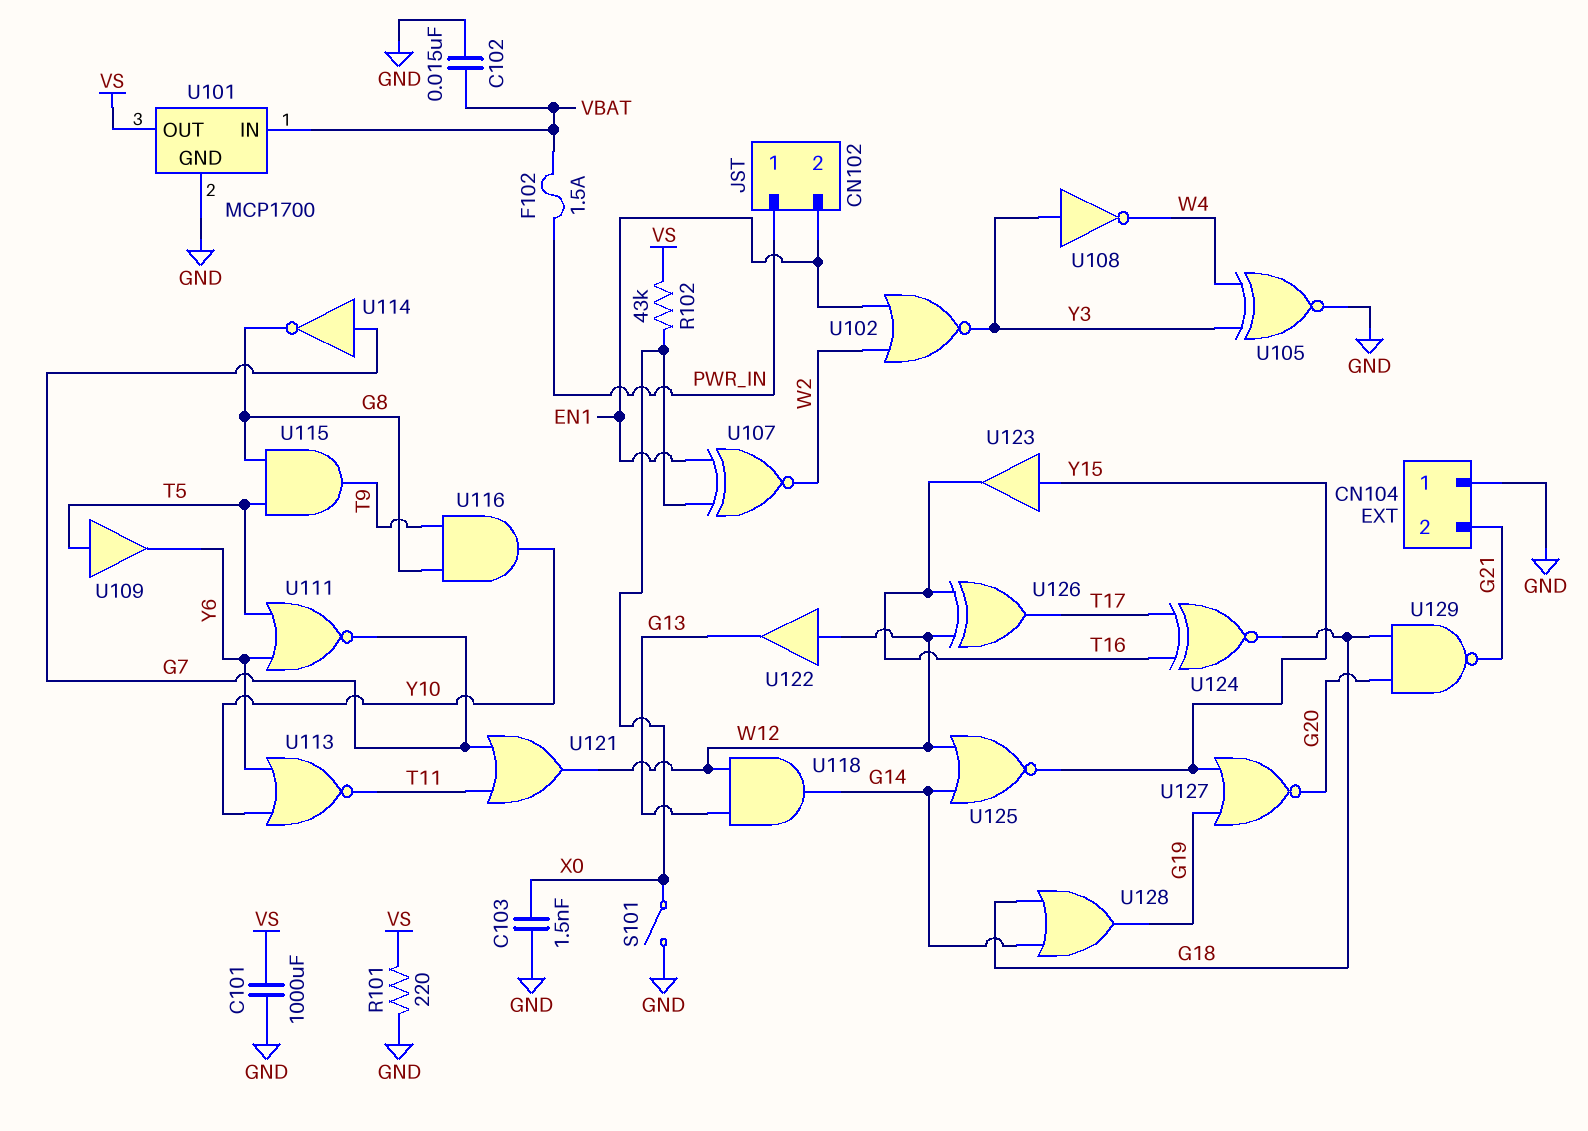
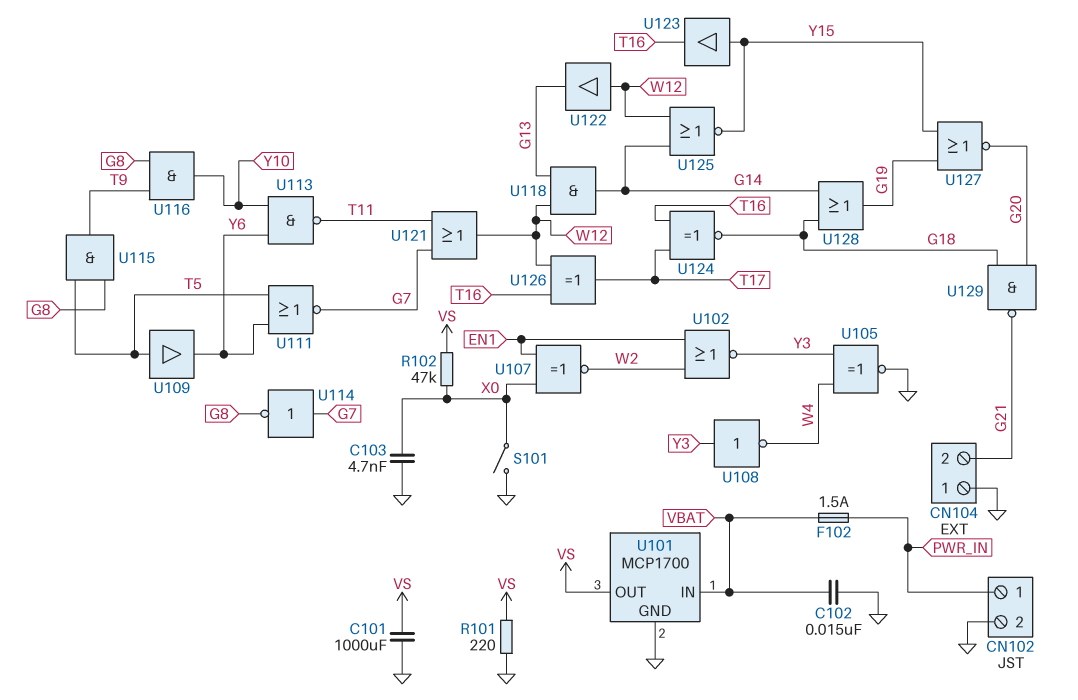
C103: 1.5nF (GND, X0) -> 4.7nF (GND, X0)
CN102 pin 2: EN1 -> GND
R102: 43k (VS, X0) -> 47k (VS, X0)
U113: NOR (in Y6, in Y10, out T11) -> NAND (in Y6, in Y10, out T11)

